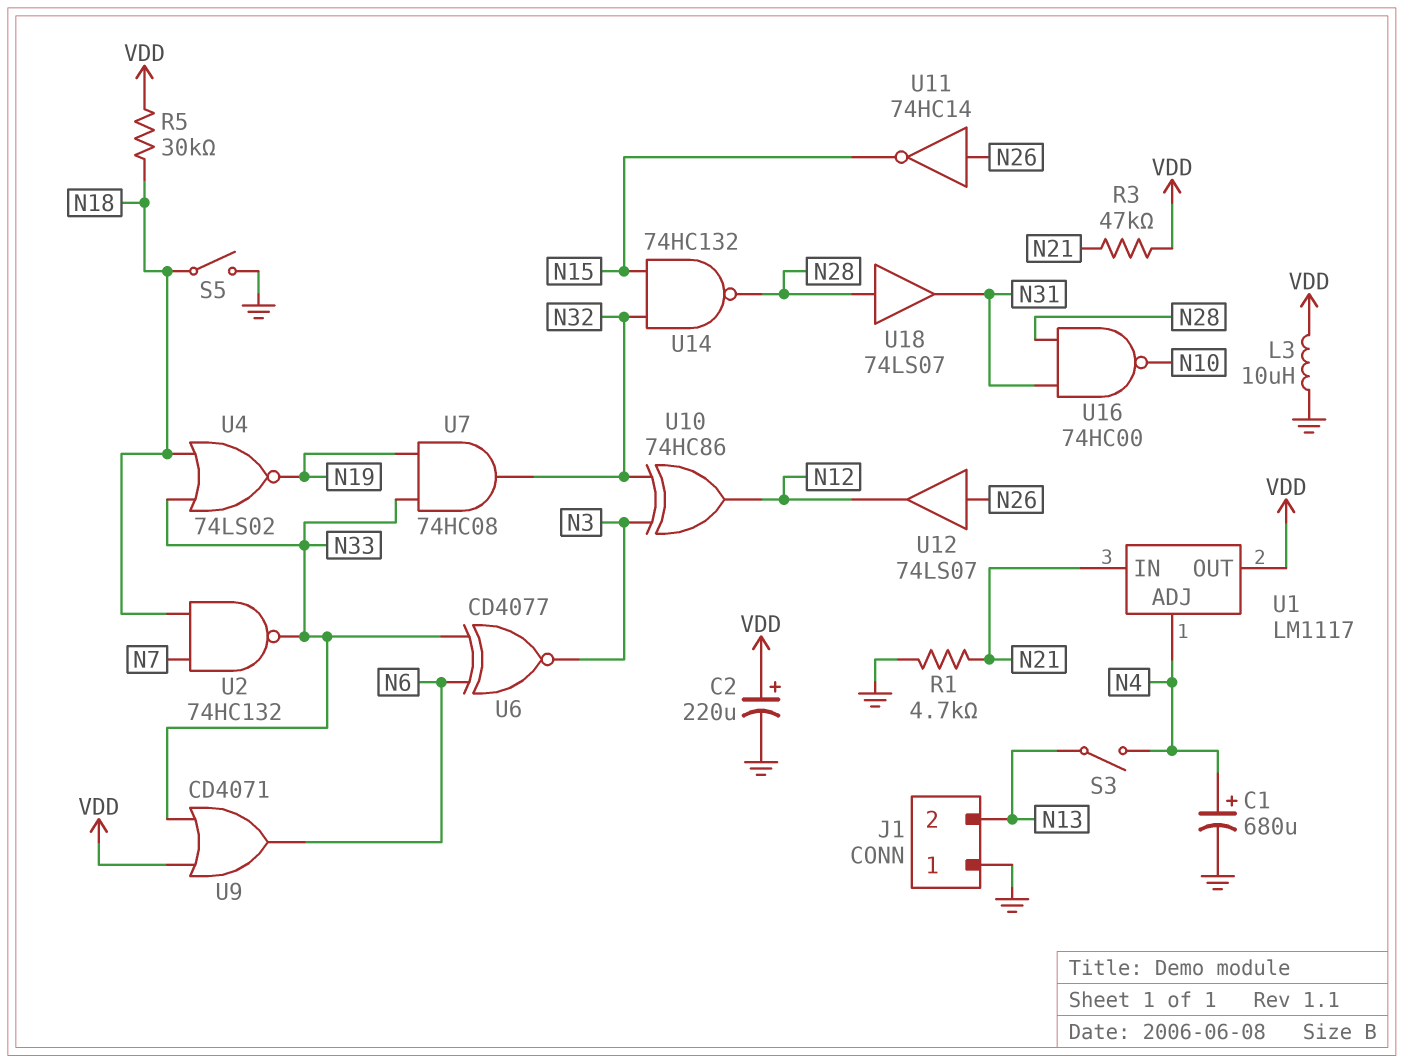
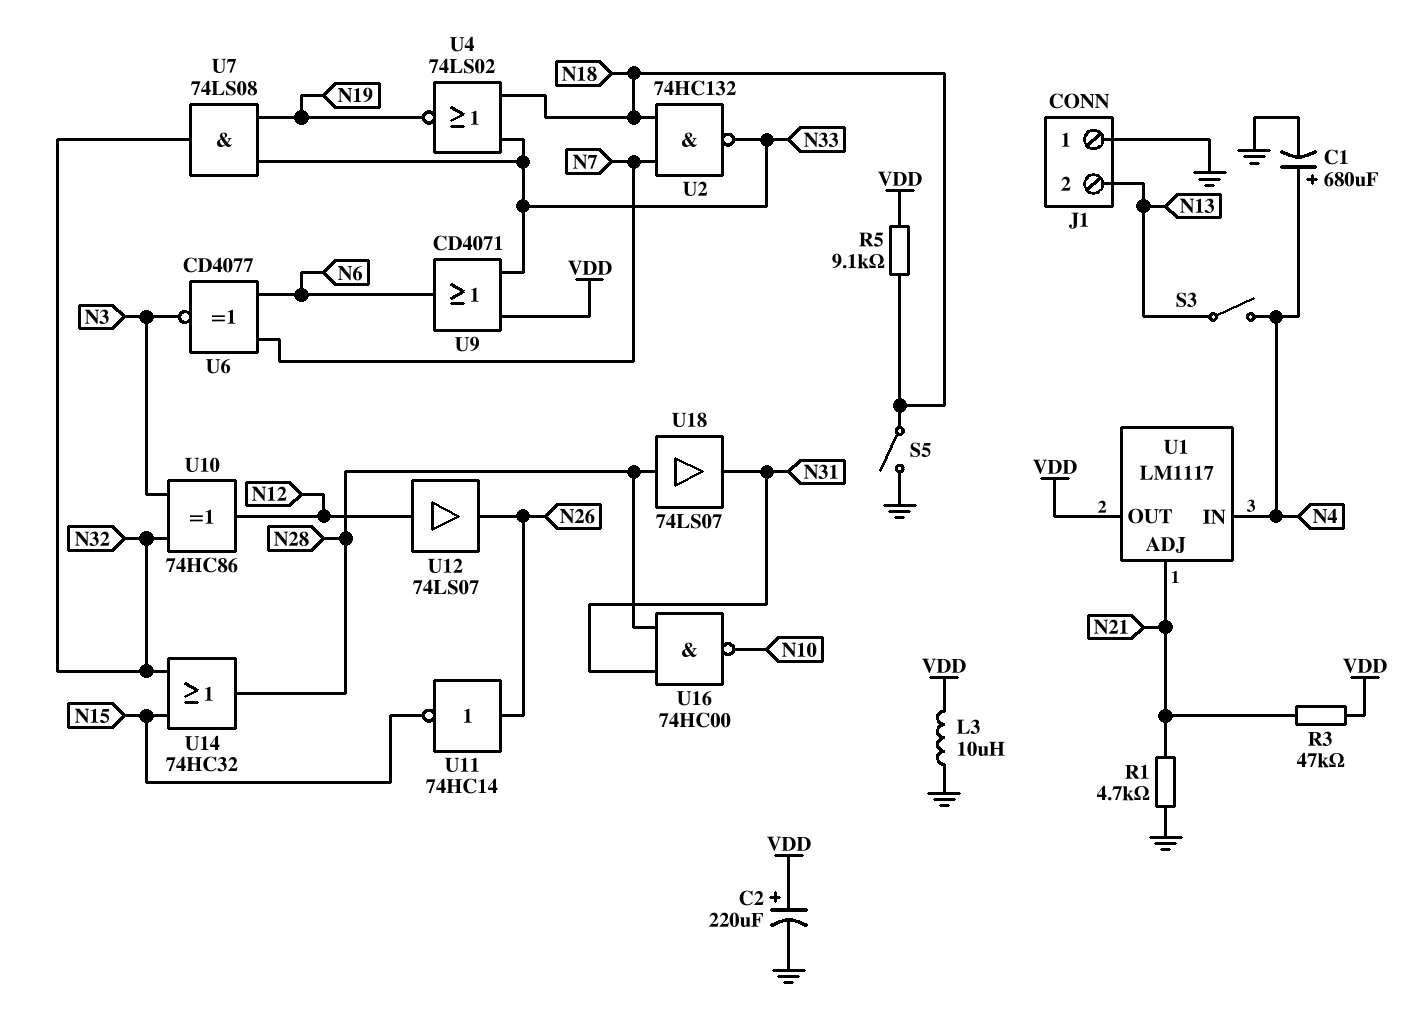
R5: 30k (N18, VDD) -> 9.1k (N18, VDD)
U1 pin ADJ: N4 -> N21
U1 pin IN: N21 -> N4
U6: XNOR CD4077 (in N6, in N33, out N3) -> XNOR CD4077 (in N6, in N7, out N3)
U7: AND 74HC08 (in N19, in N33, out N32) -> AND 74LS08 (in N19, in N33, out N32)
U12: buffer 74LS07 (in N26, out N12) -> buffer 74LS07 (in N12, out N26)
U14: NAND 74HC132 (in N15, in N32, out N28) -> OR 74HC32 (in N15, in N32, out N28)

